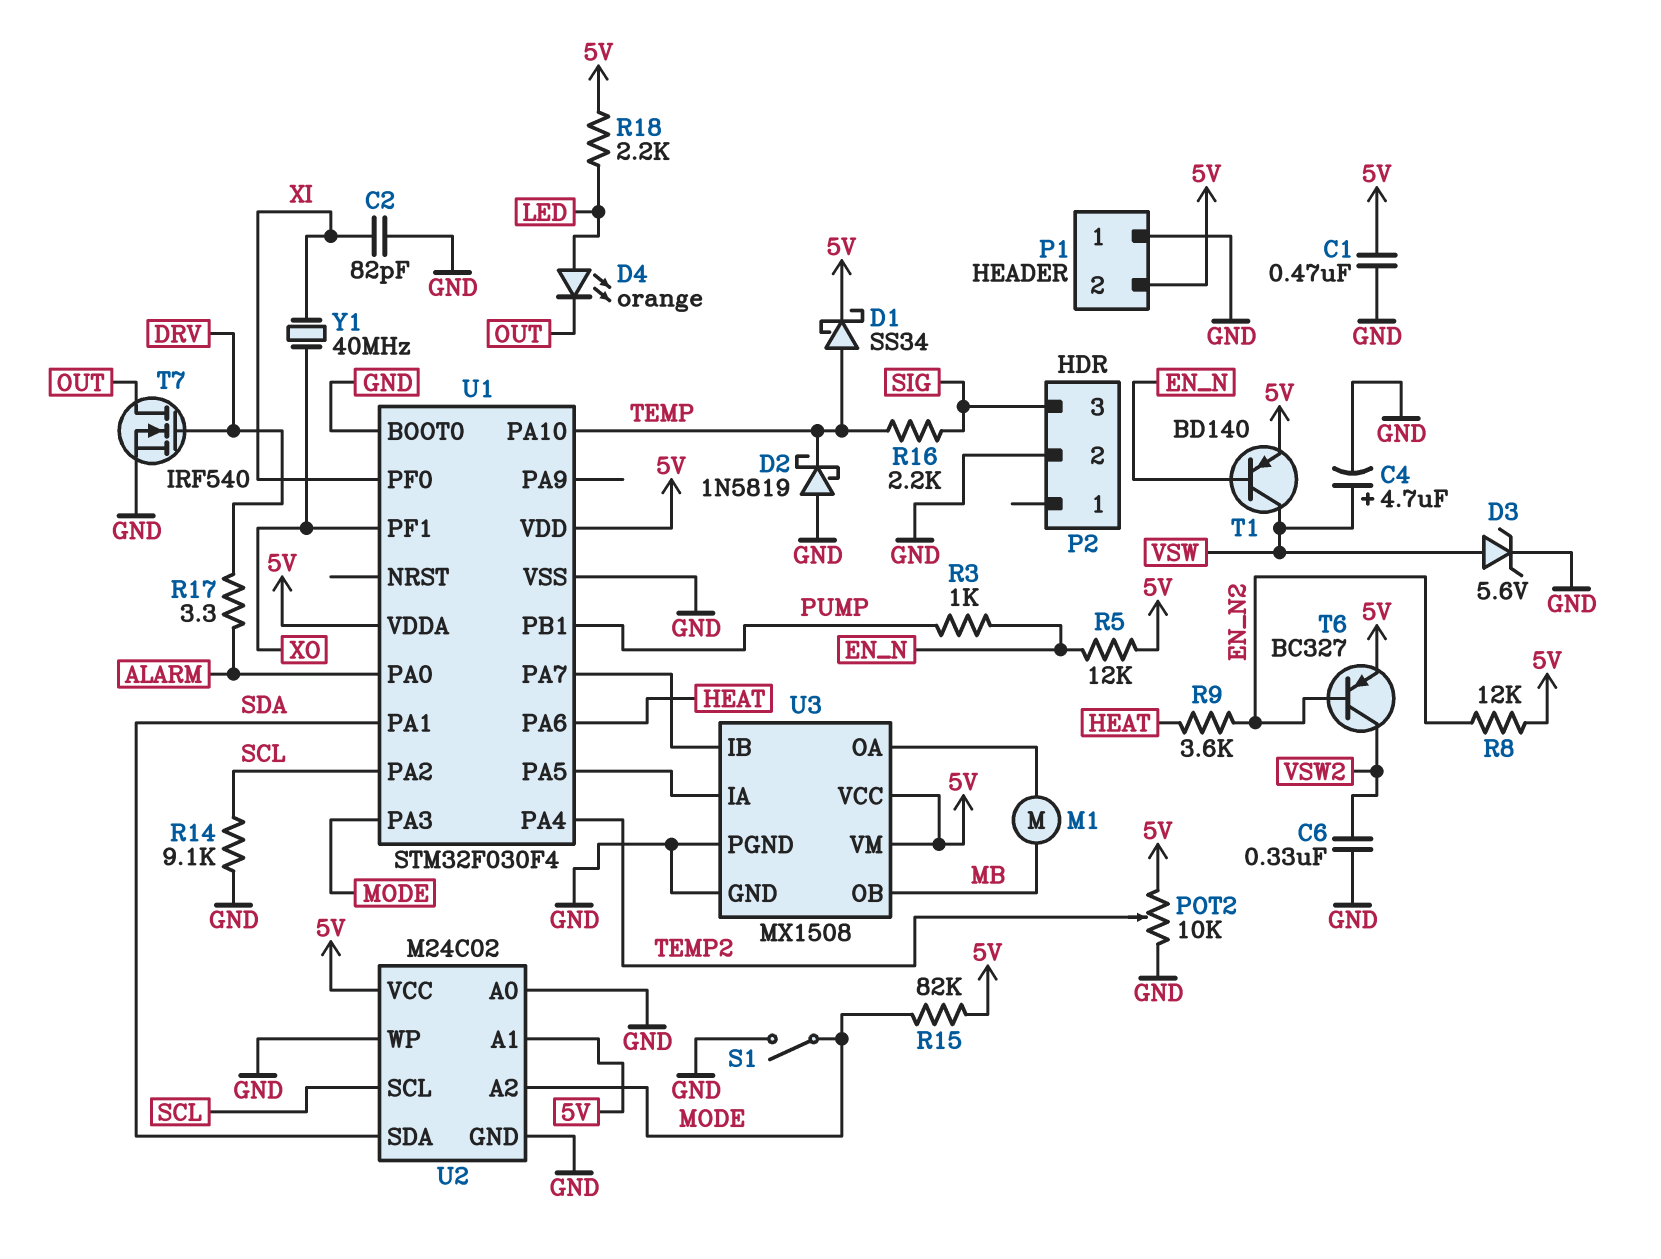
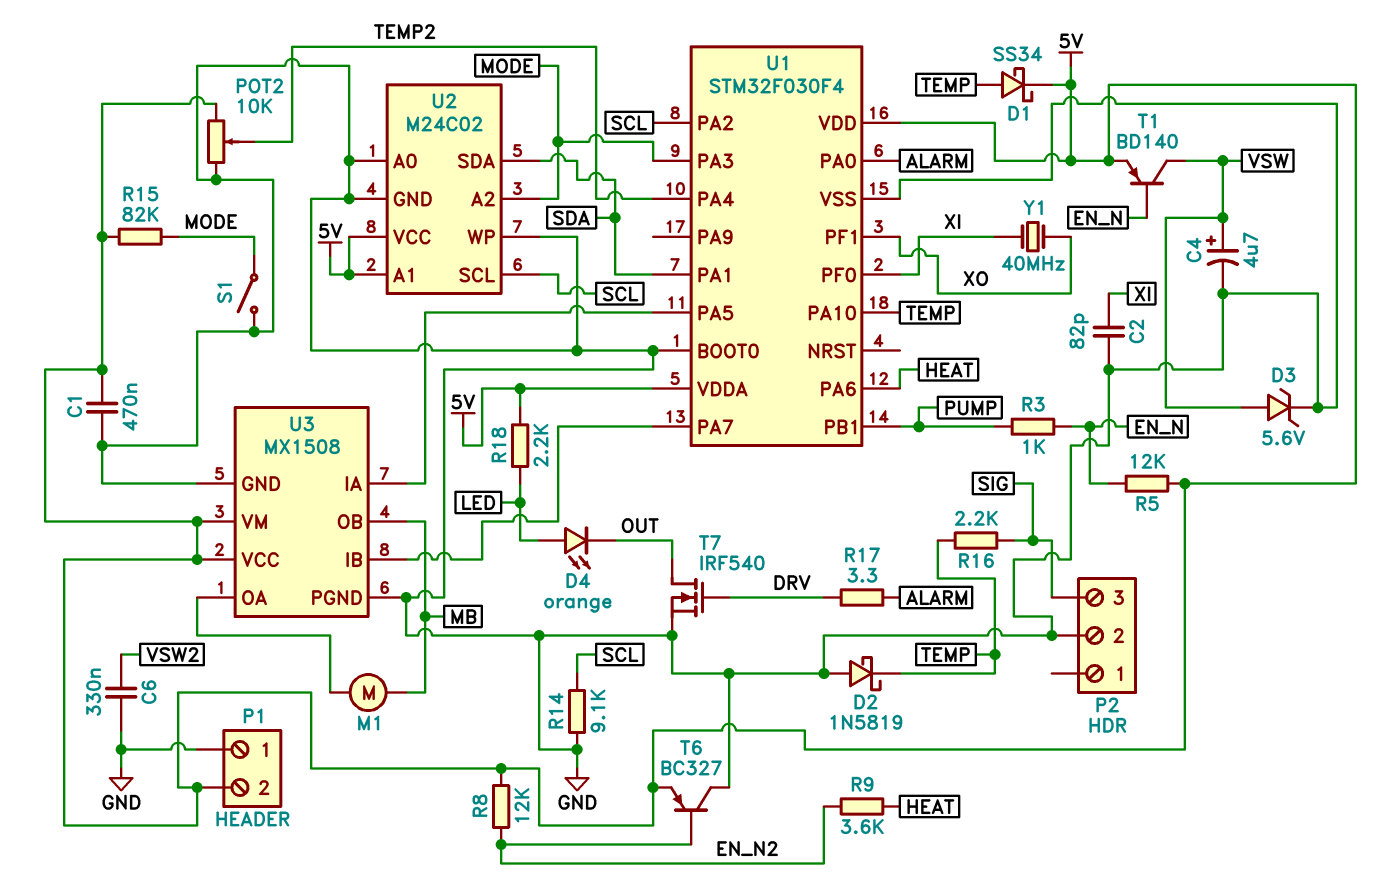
T6: PNP BC327 (B EN_N2, C VSW2, E 5V) -> PNP BC327 (B EN_N2, C GND, E 5V)

